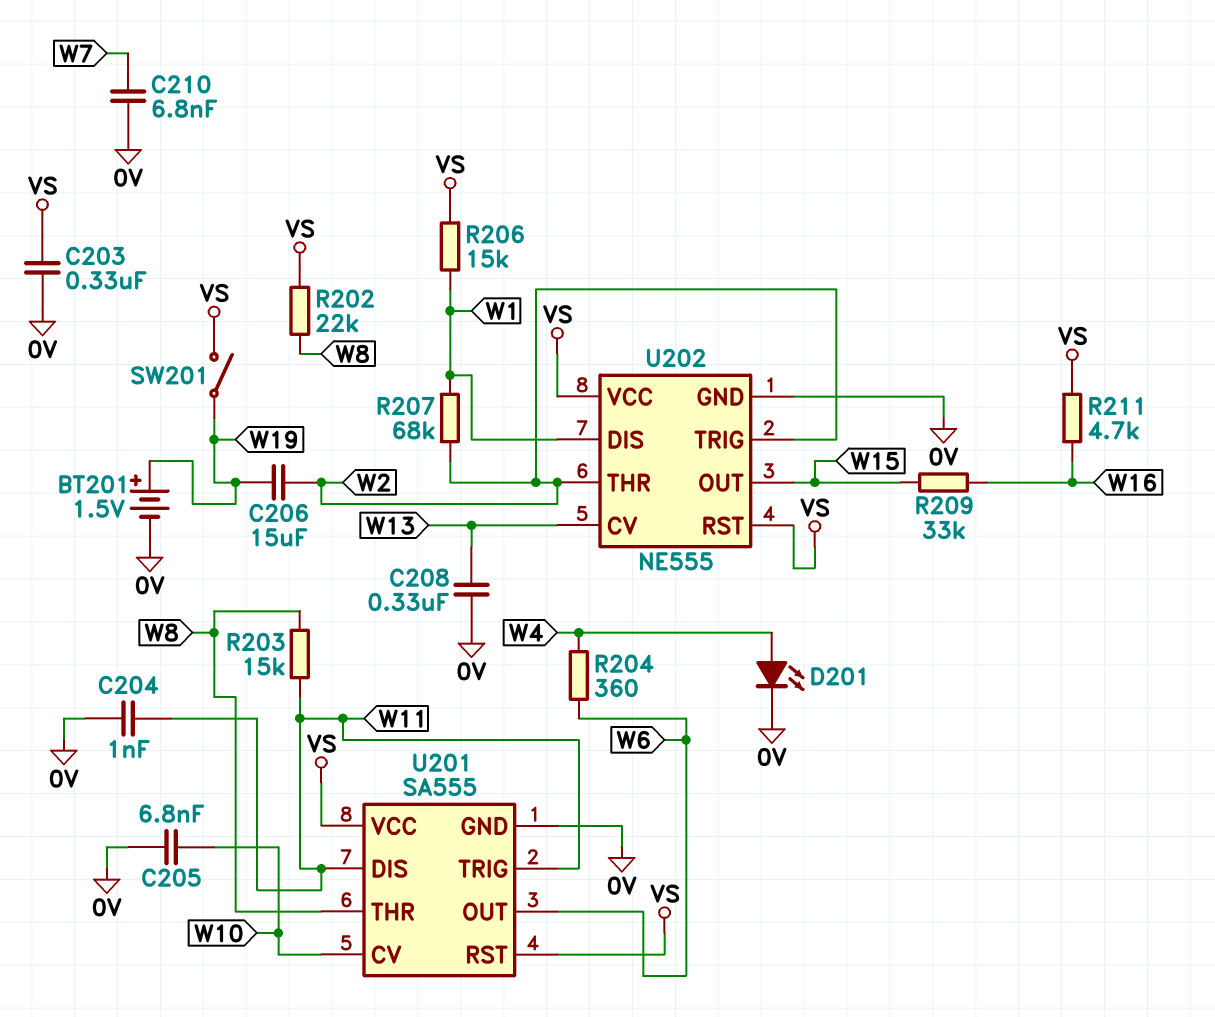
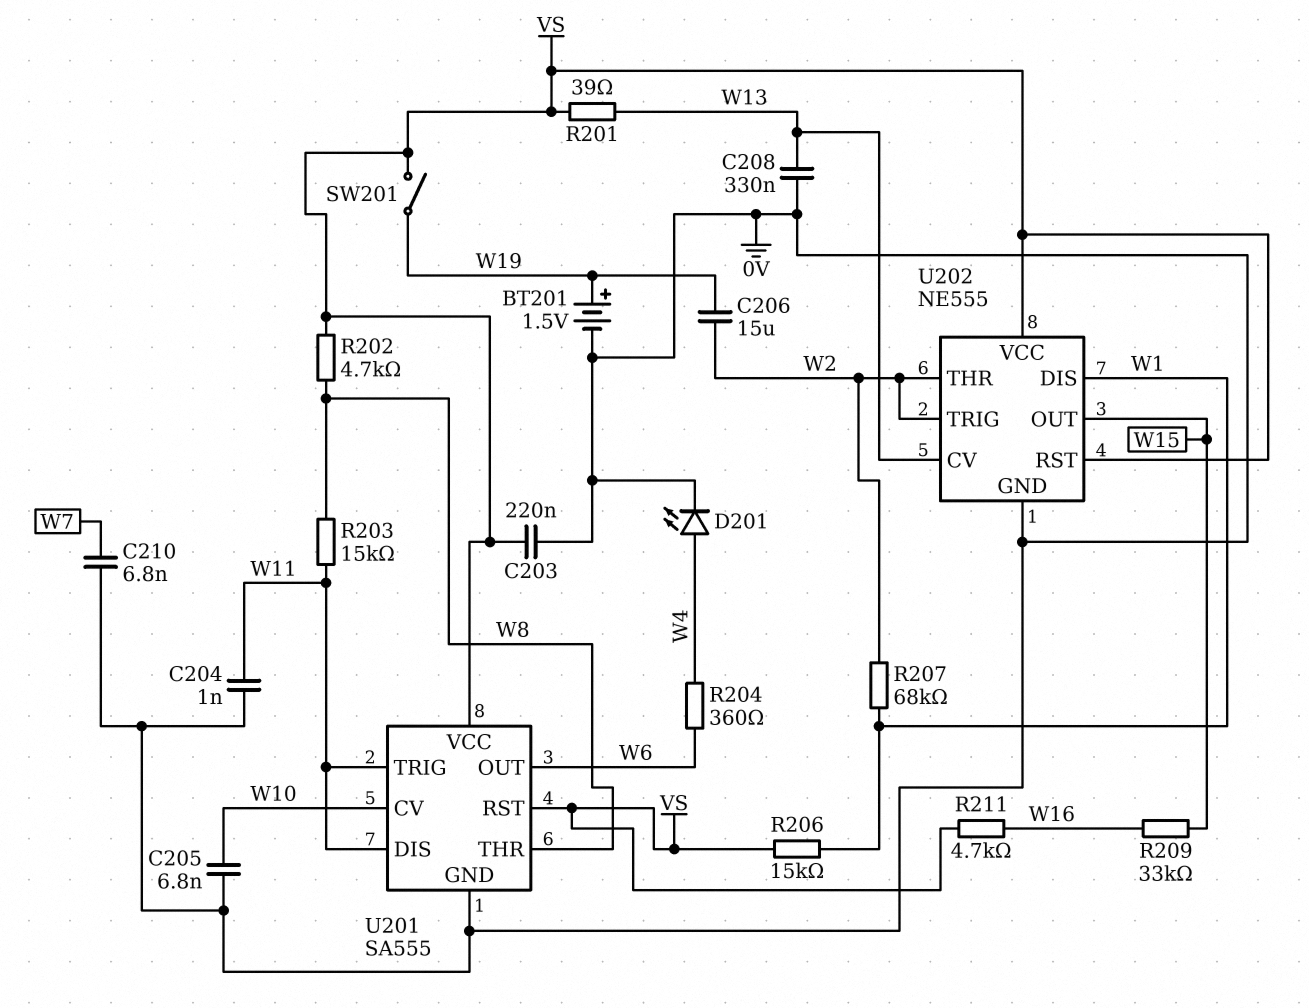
C203: 330nF (0V, VS) -> 220nF (0V, VS)
R201: none -> 39 (VS, W13)
R202: 22k (VS, W8) -> 4.7k (VS, W8)

